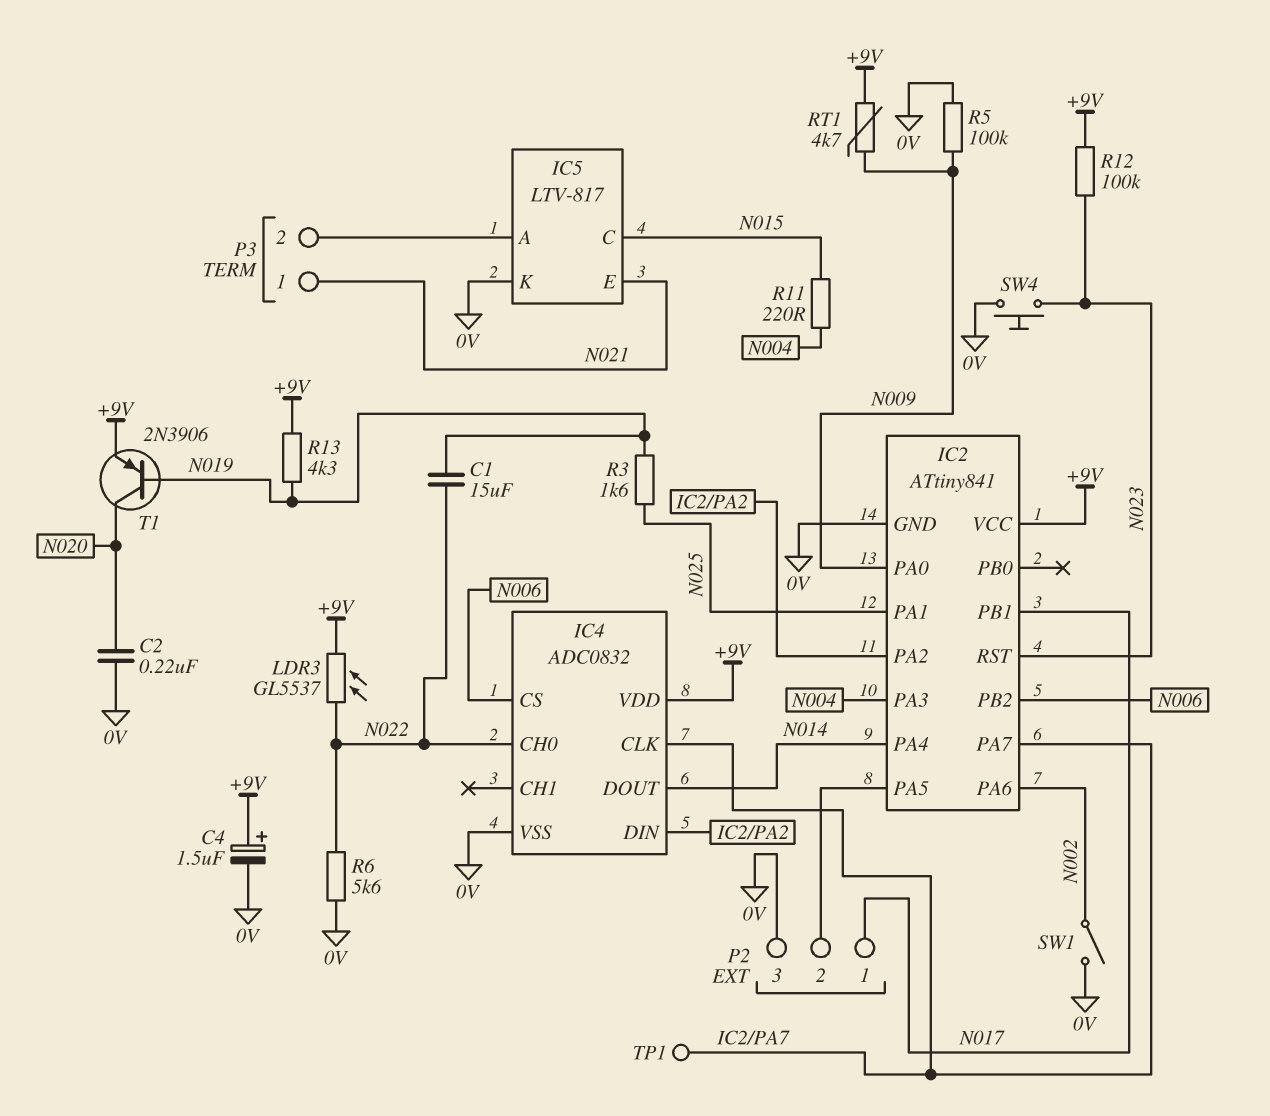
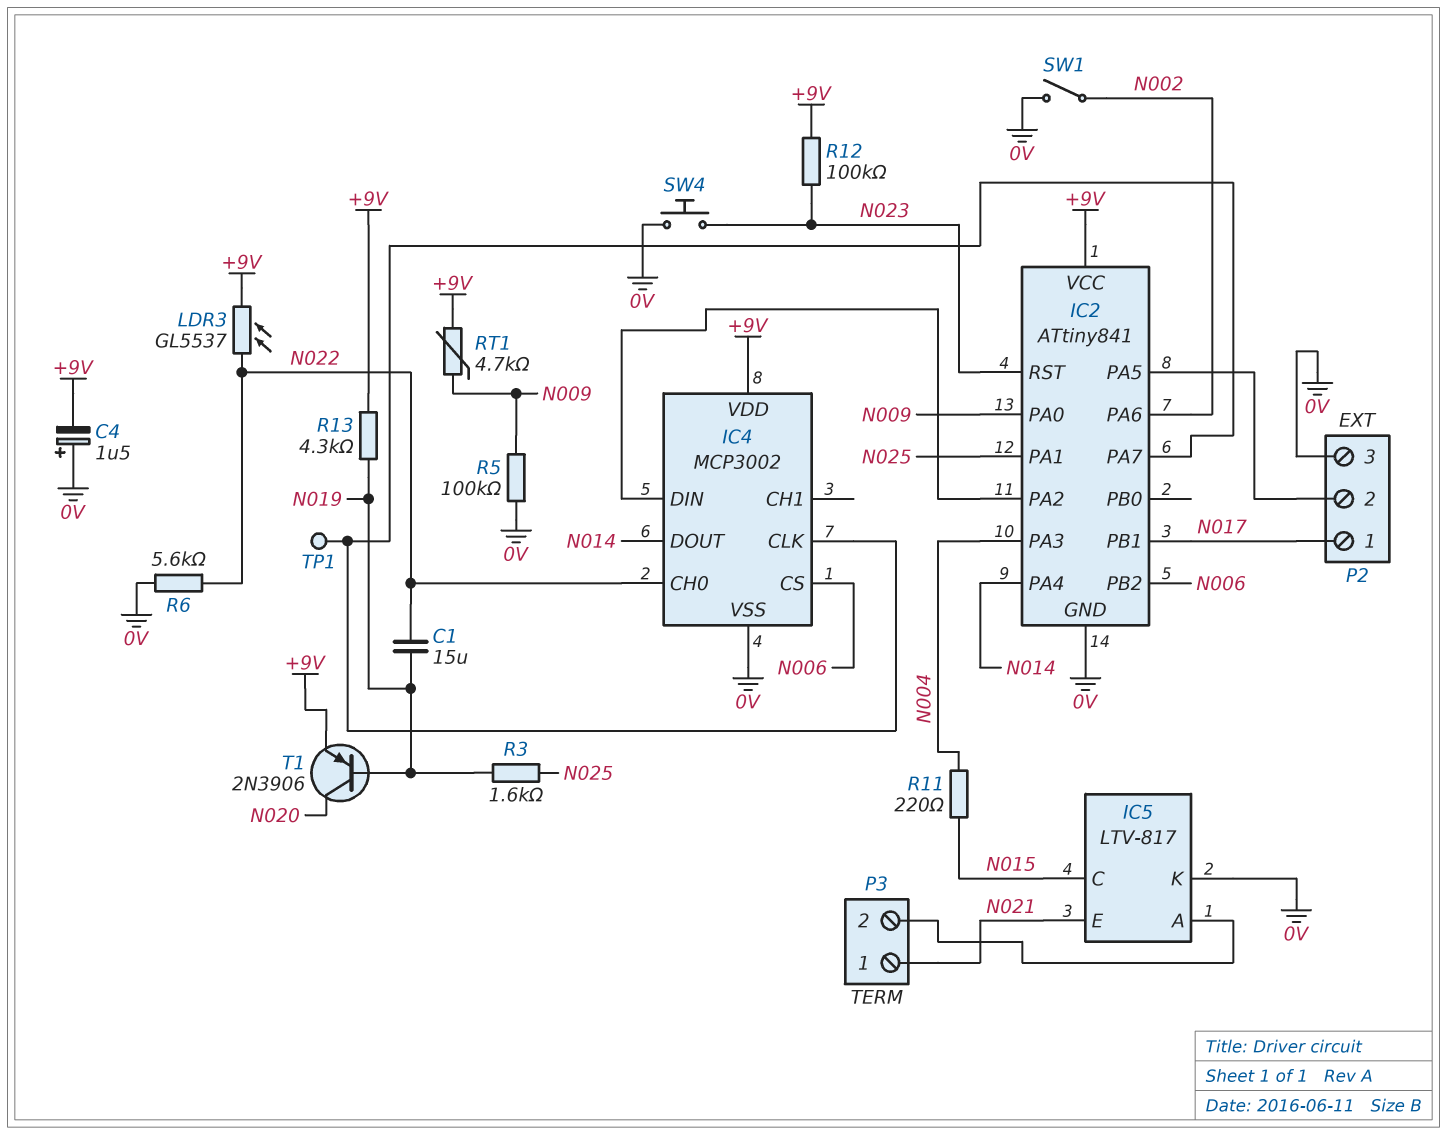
C2: 220nF (0V, N020) -> none
C4: 1.5uF (plus +9V, minus 0V) -> 1.5uF (plus 0V, minus +9V)
IC4: ADC0832 -> MCP3002

